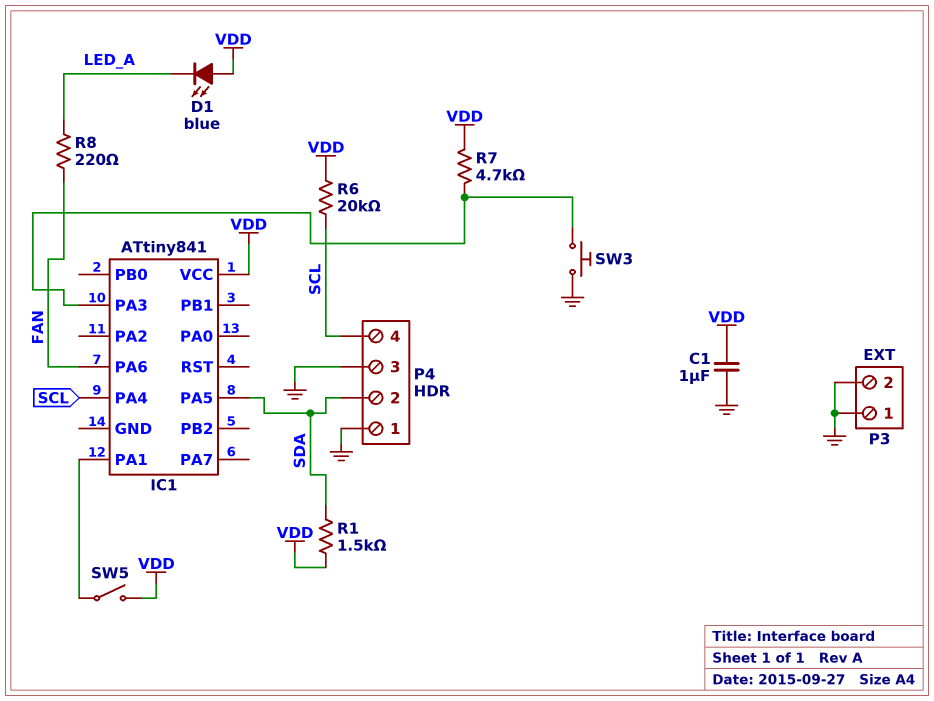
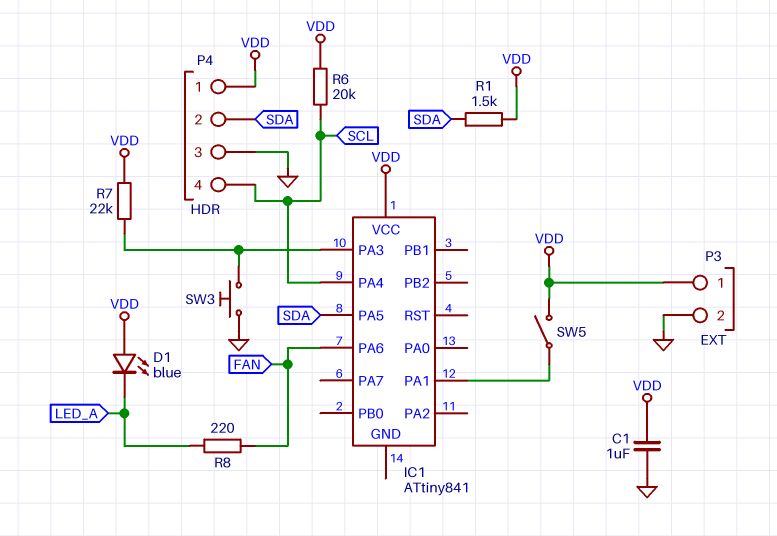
P3 pin 1: GND -> VDD
P4 pin 1: GND -> VDD
R7: 4.7k (IC1/PA3, VDD) -> 22k (IC1/PA3, VDD)

